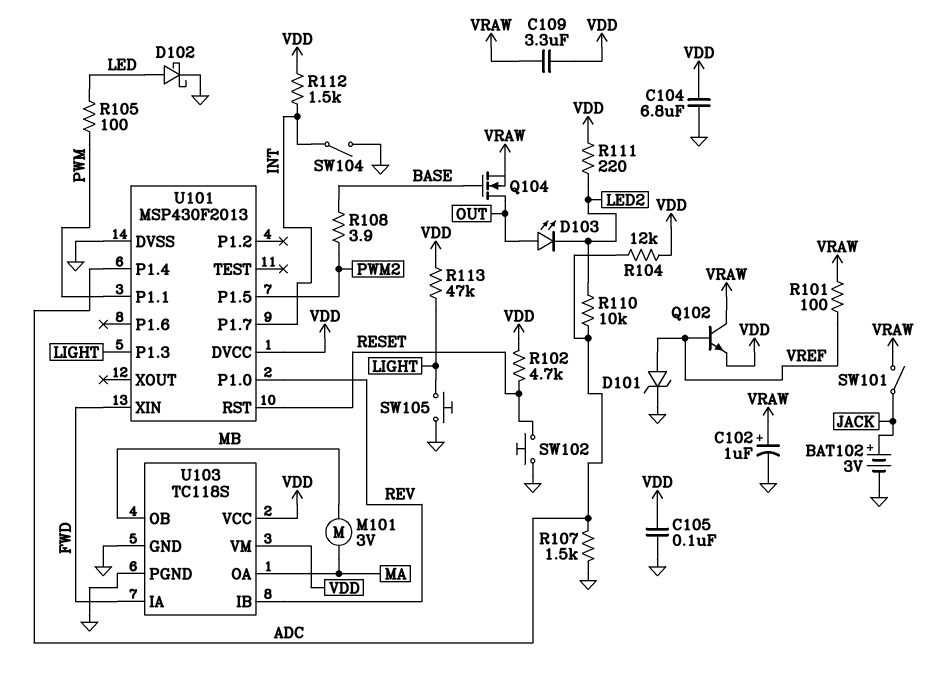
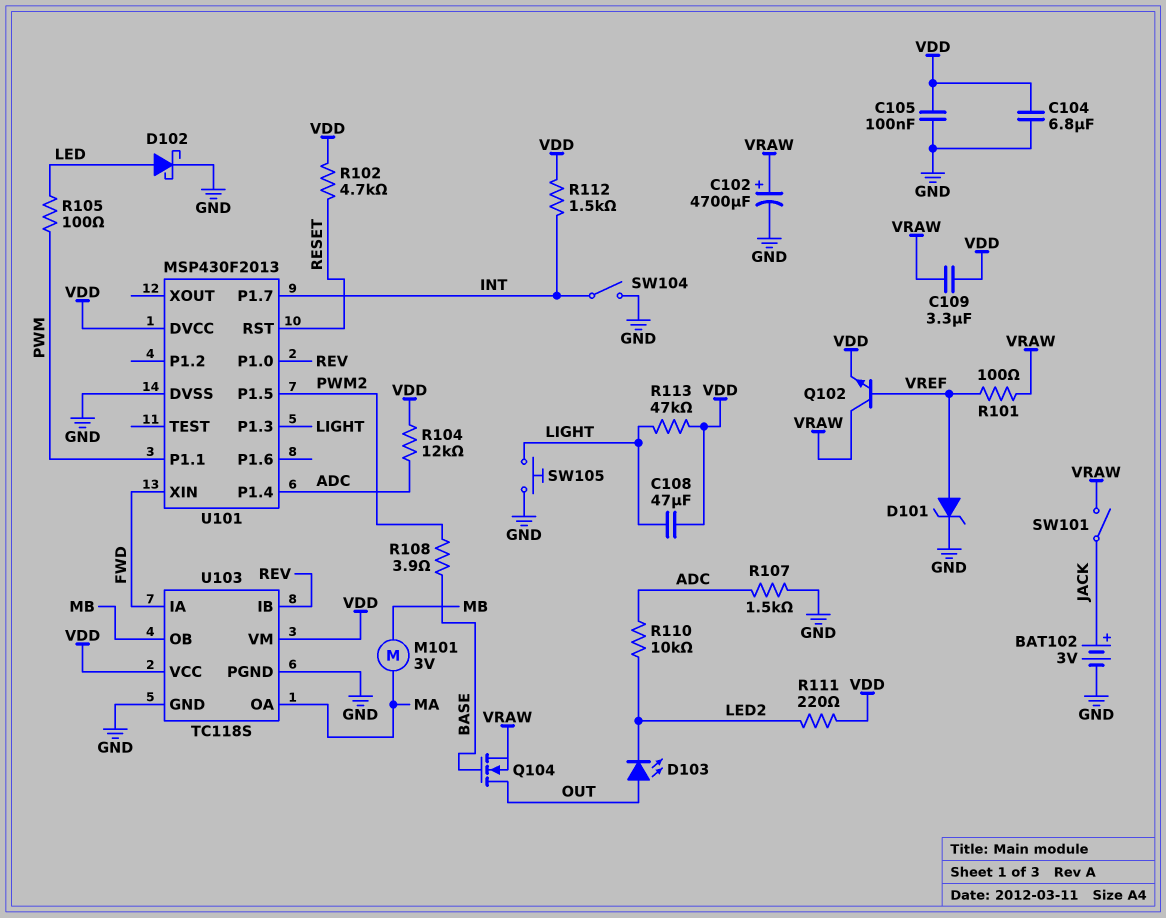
C102: 1uF (plus VRAW, minus GND) -> 4700uF (plus VRAW, minus GND)
C108: none -> 47uF (LIGHT, VDD)
SW102: button (GND, RESET) -> none

